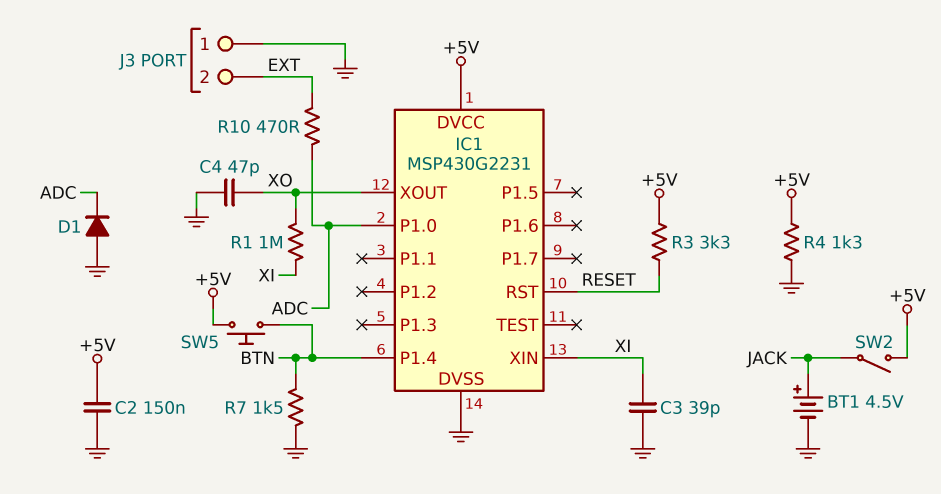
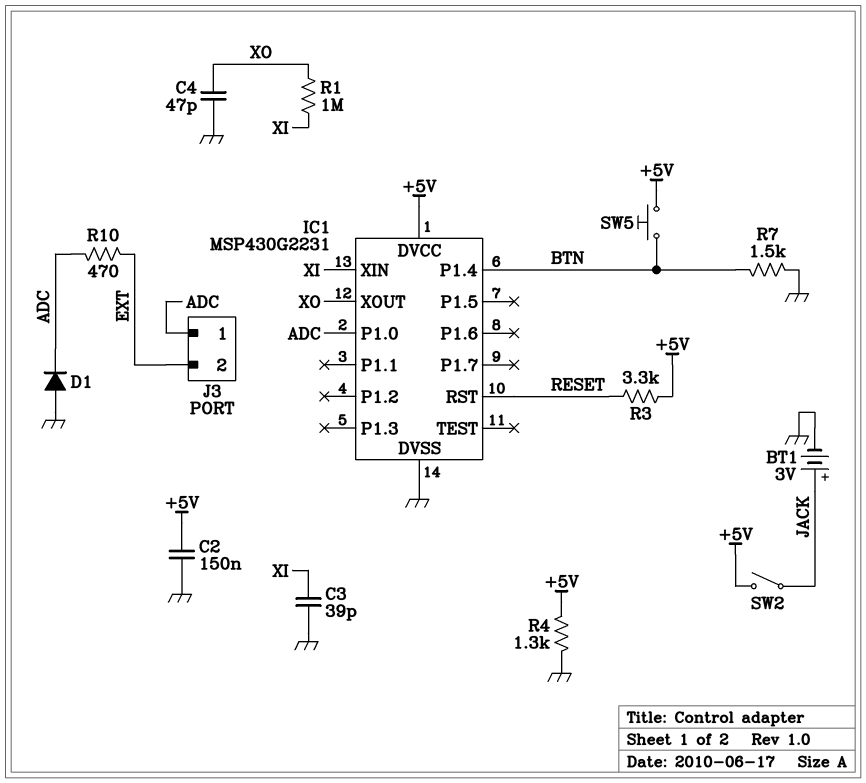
BT1: 4.5V (plus JACK, minus GND) -> 3V (plus JACK, minus GND)
J3 pin 1: GND -> ADC

